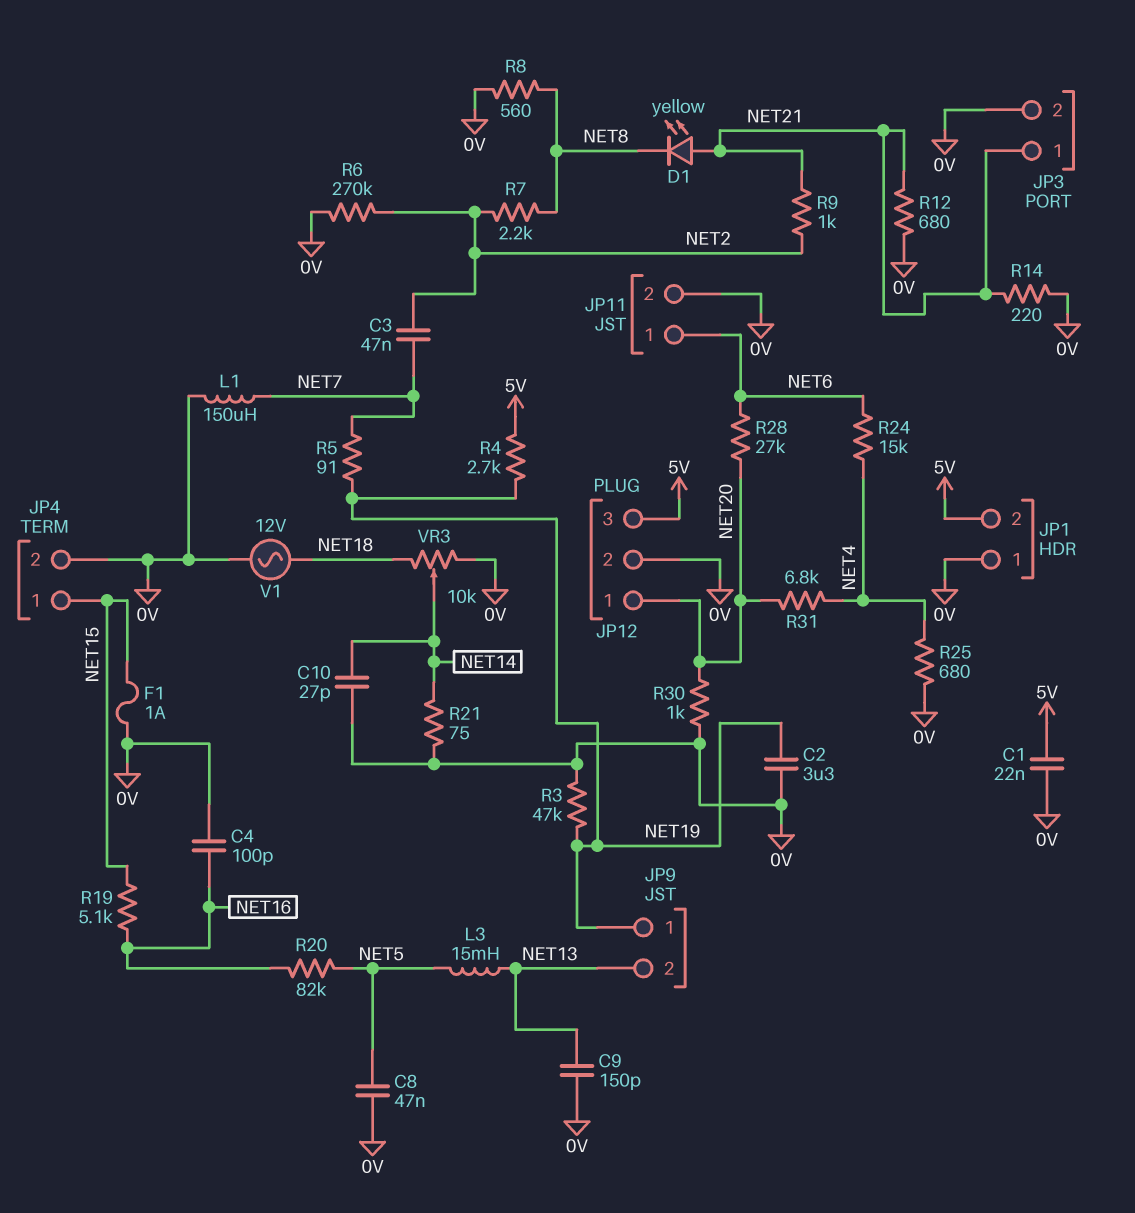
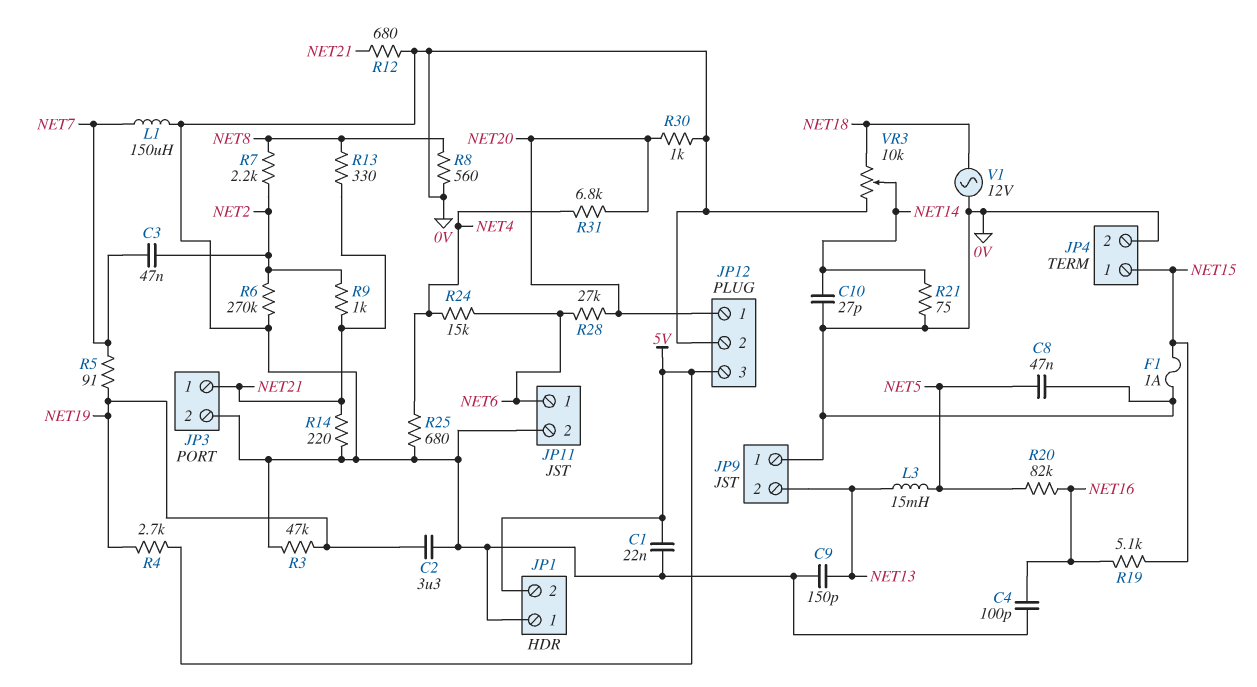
D1: LED yellow (A NET21, K NET8) -> none
JP9 pin 1: NET19 -> 0V
R13: none -> 330 (NET8, NET21)

